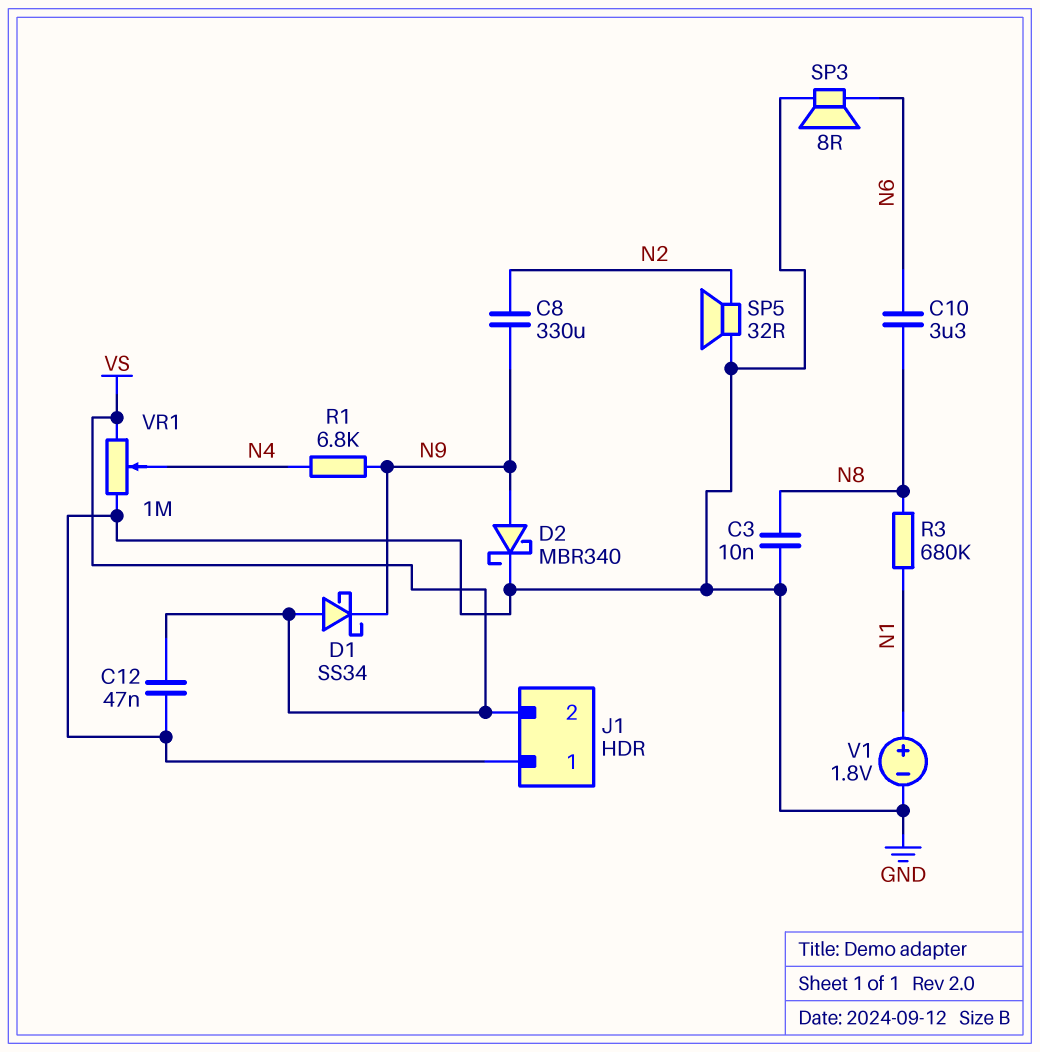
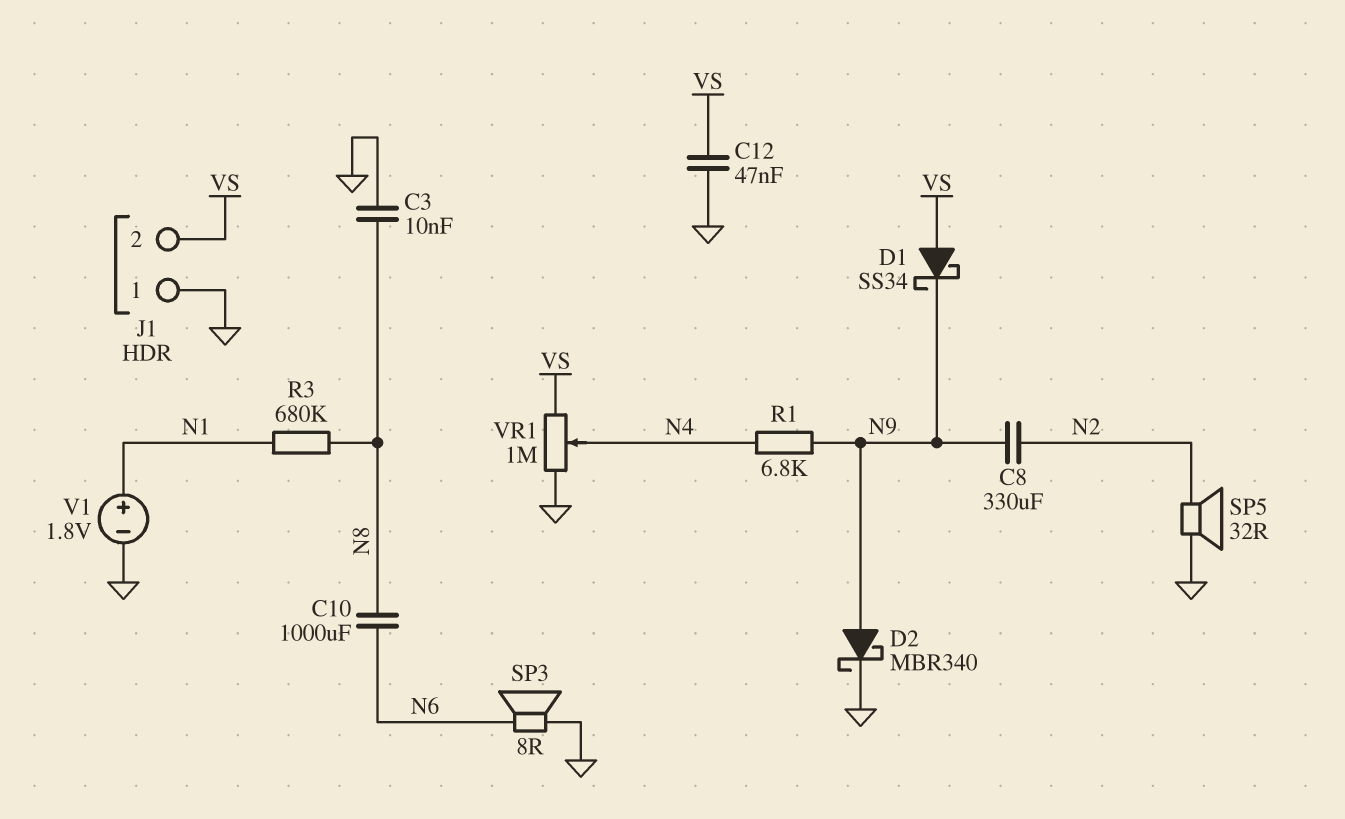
C10: 3.3uF (N6, N8) -> 1000uF (N6, N8)

